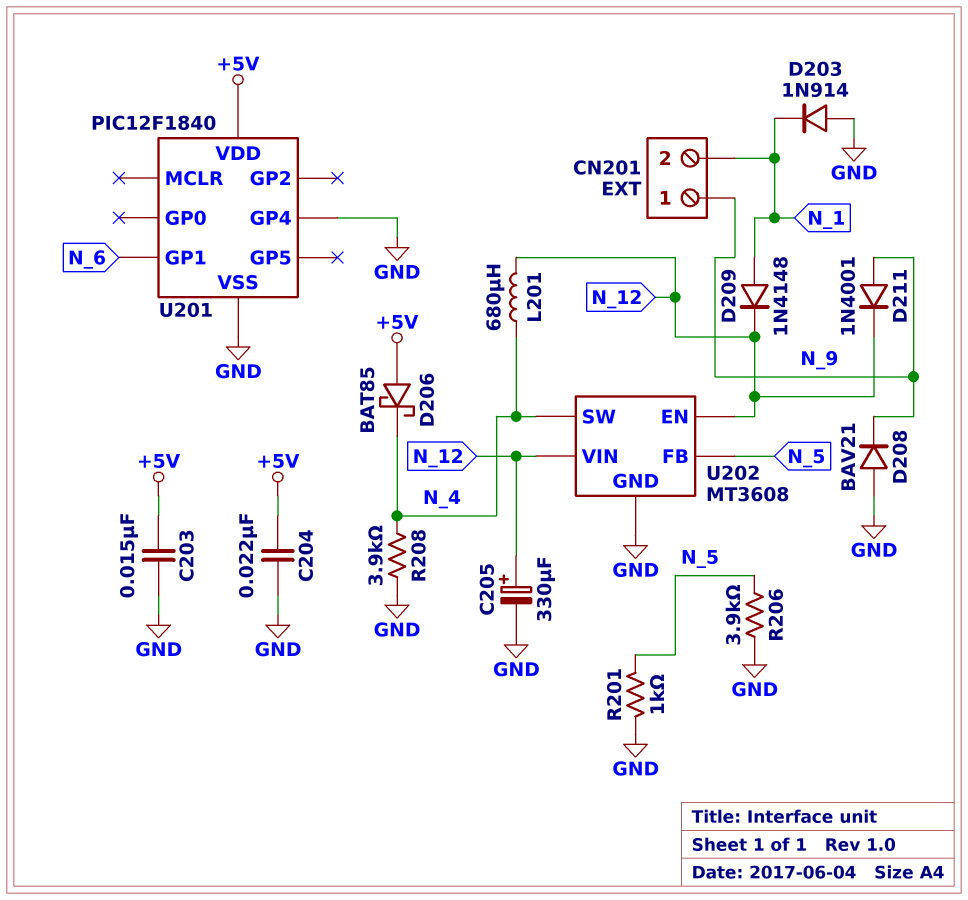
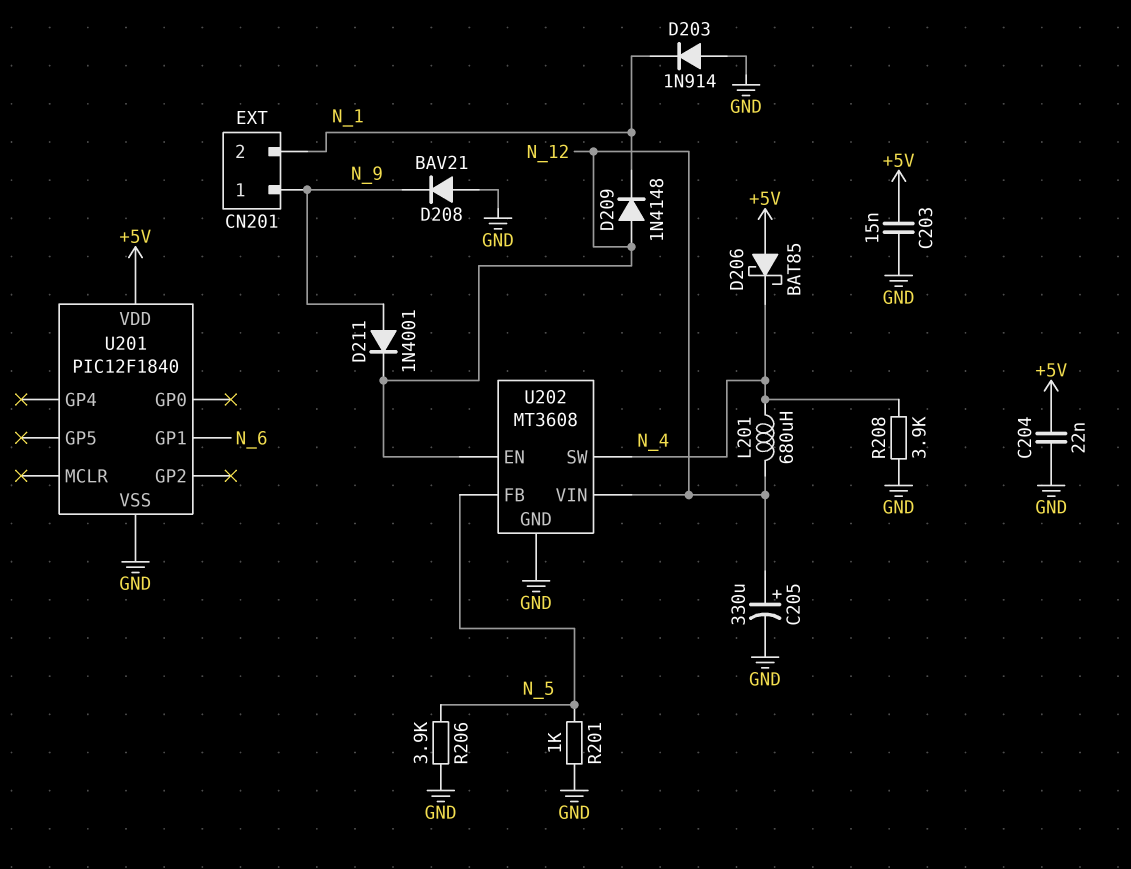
D209: diode 1N4148 (A N_1, K N_12) -> diode 1N4148 (A N_12, K N_1)
U201 pin GP4: GND -> none

